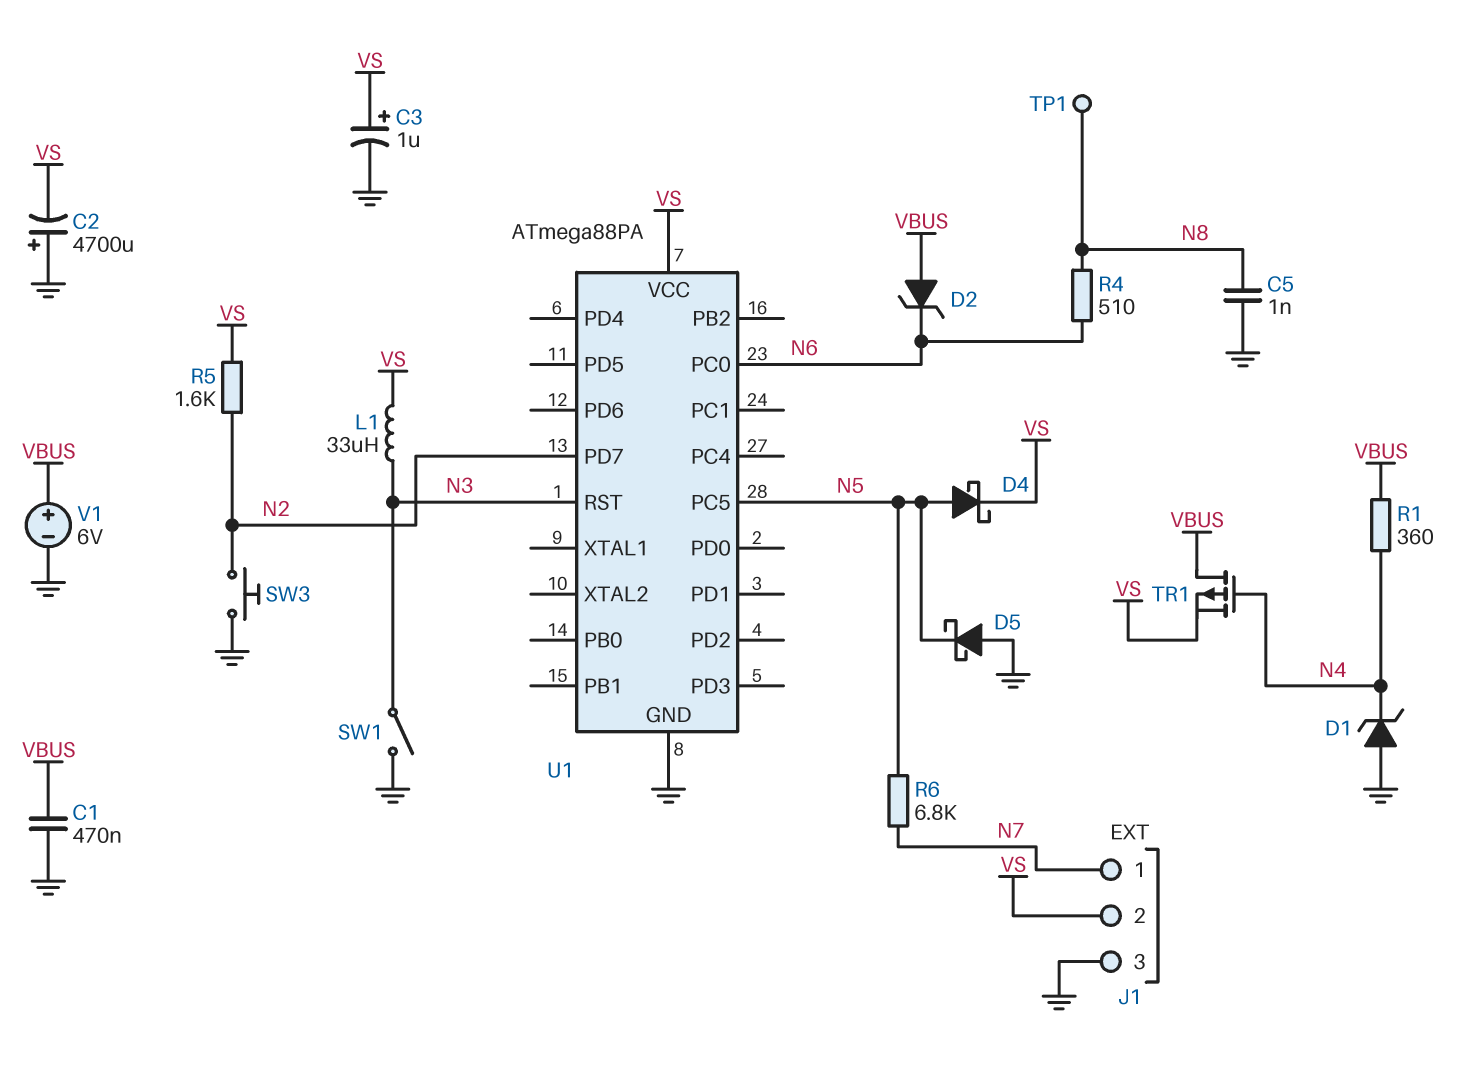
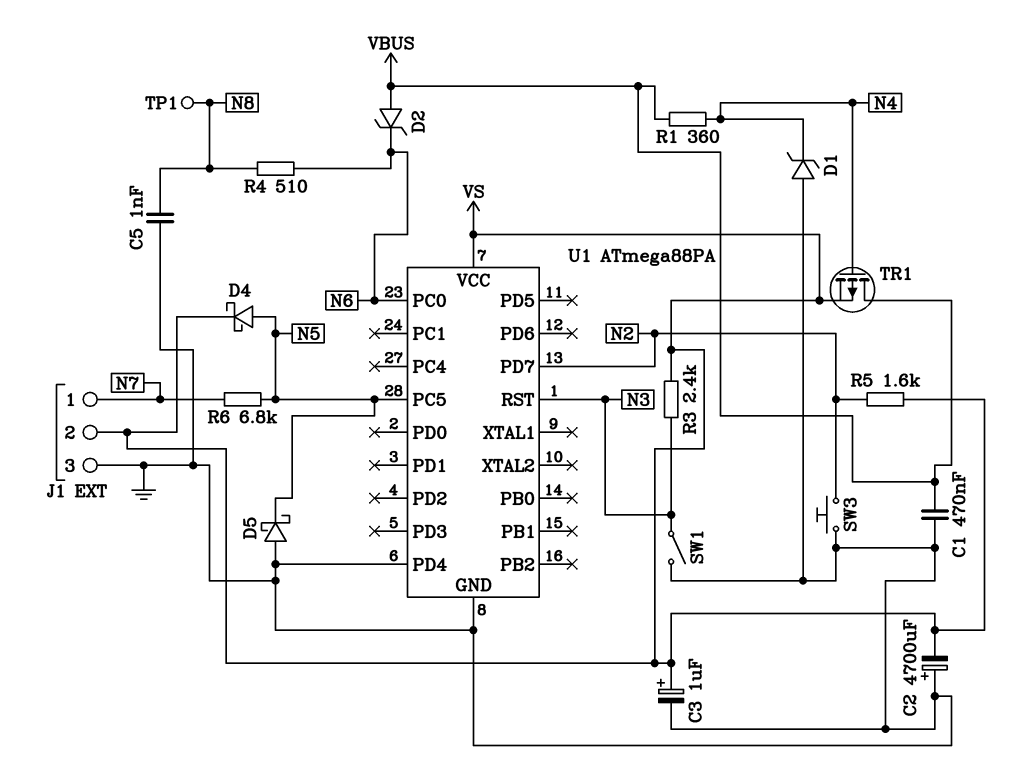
L1: 33uH (N3, VS) -> none
R3: none -> 2.4k (N3, VS)
U1 pin PD4: none -> GND
V1: 6V (plus VBUS, minus GND) -> none

